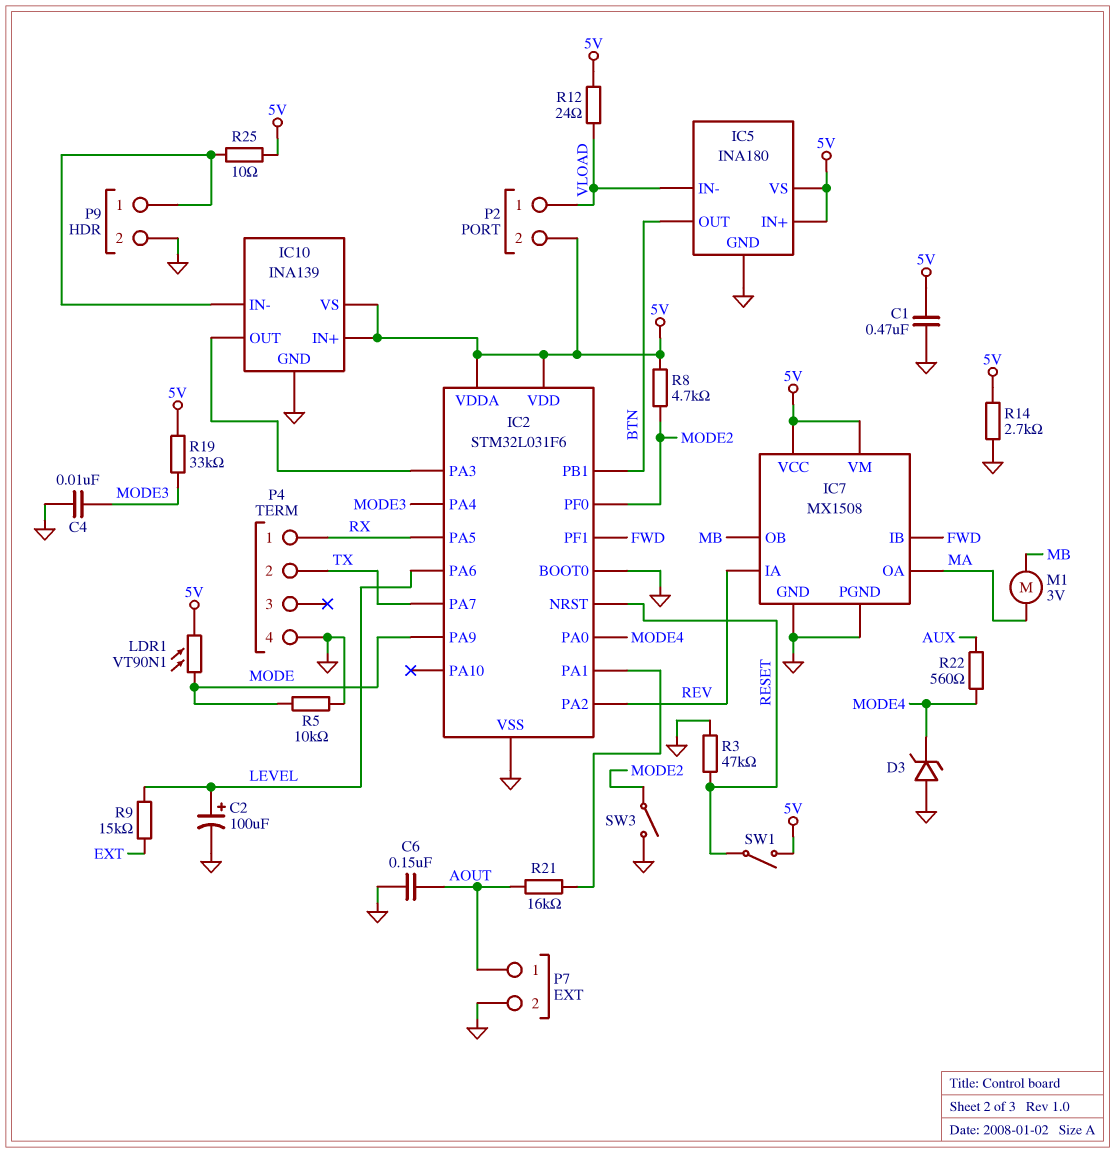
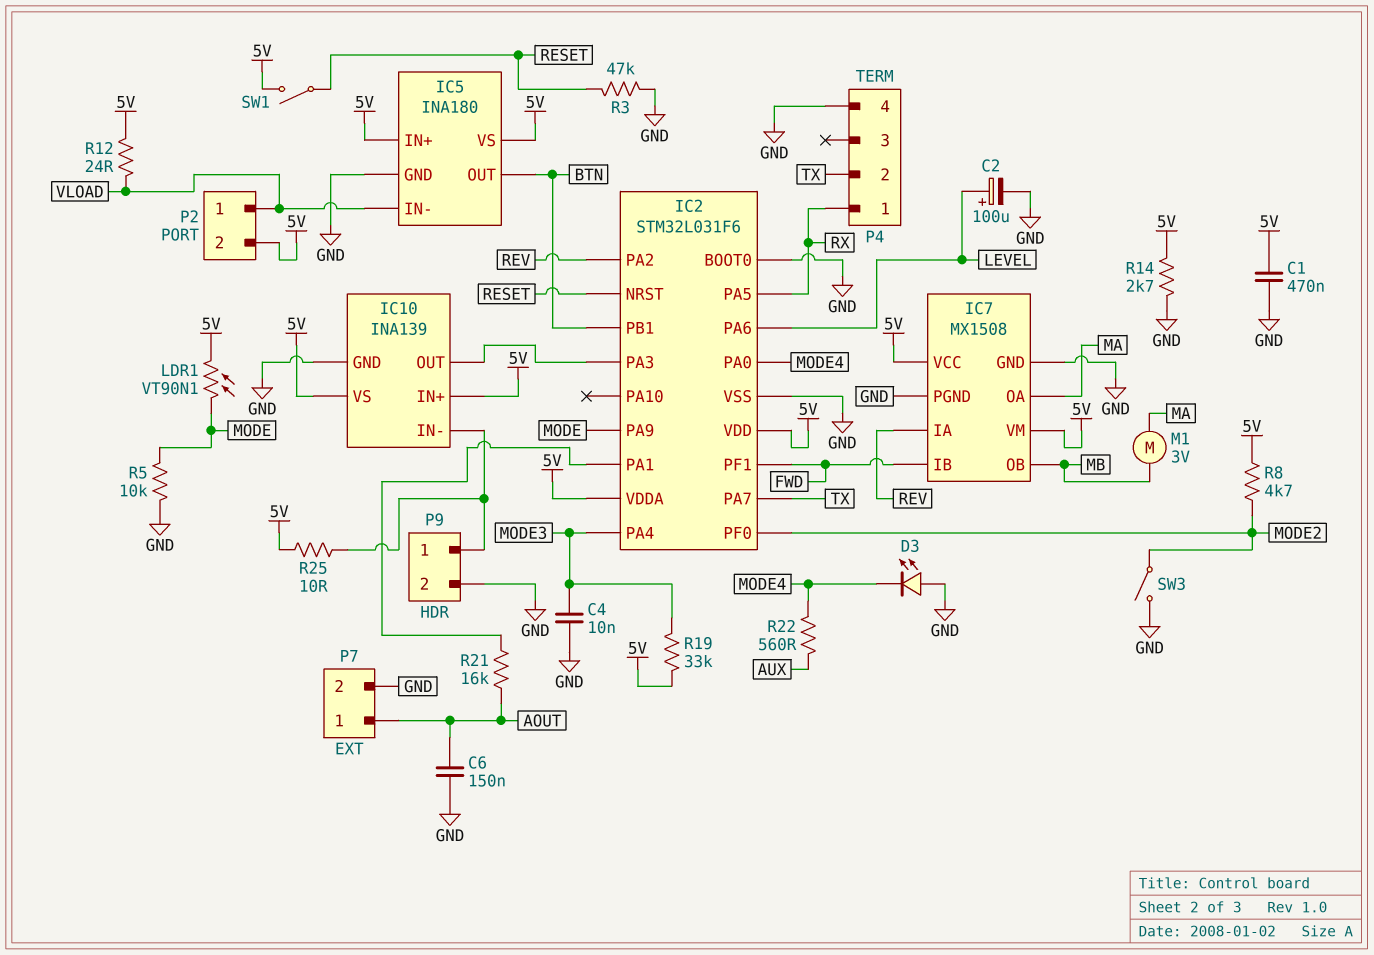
D3: zener (A GND, K MODE4) -> LED (A GND, K MODE4)
R9: 15k (EXT, LEVEL) -> none

